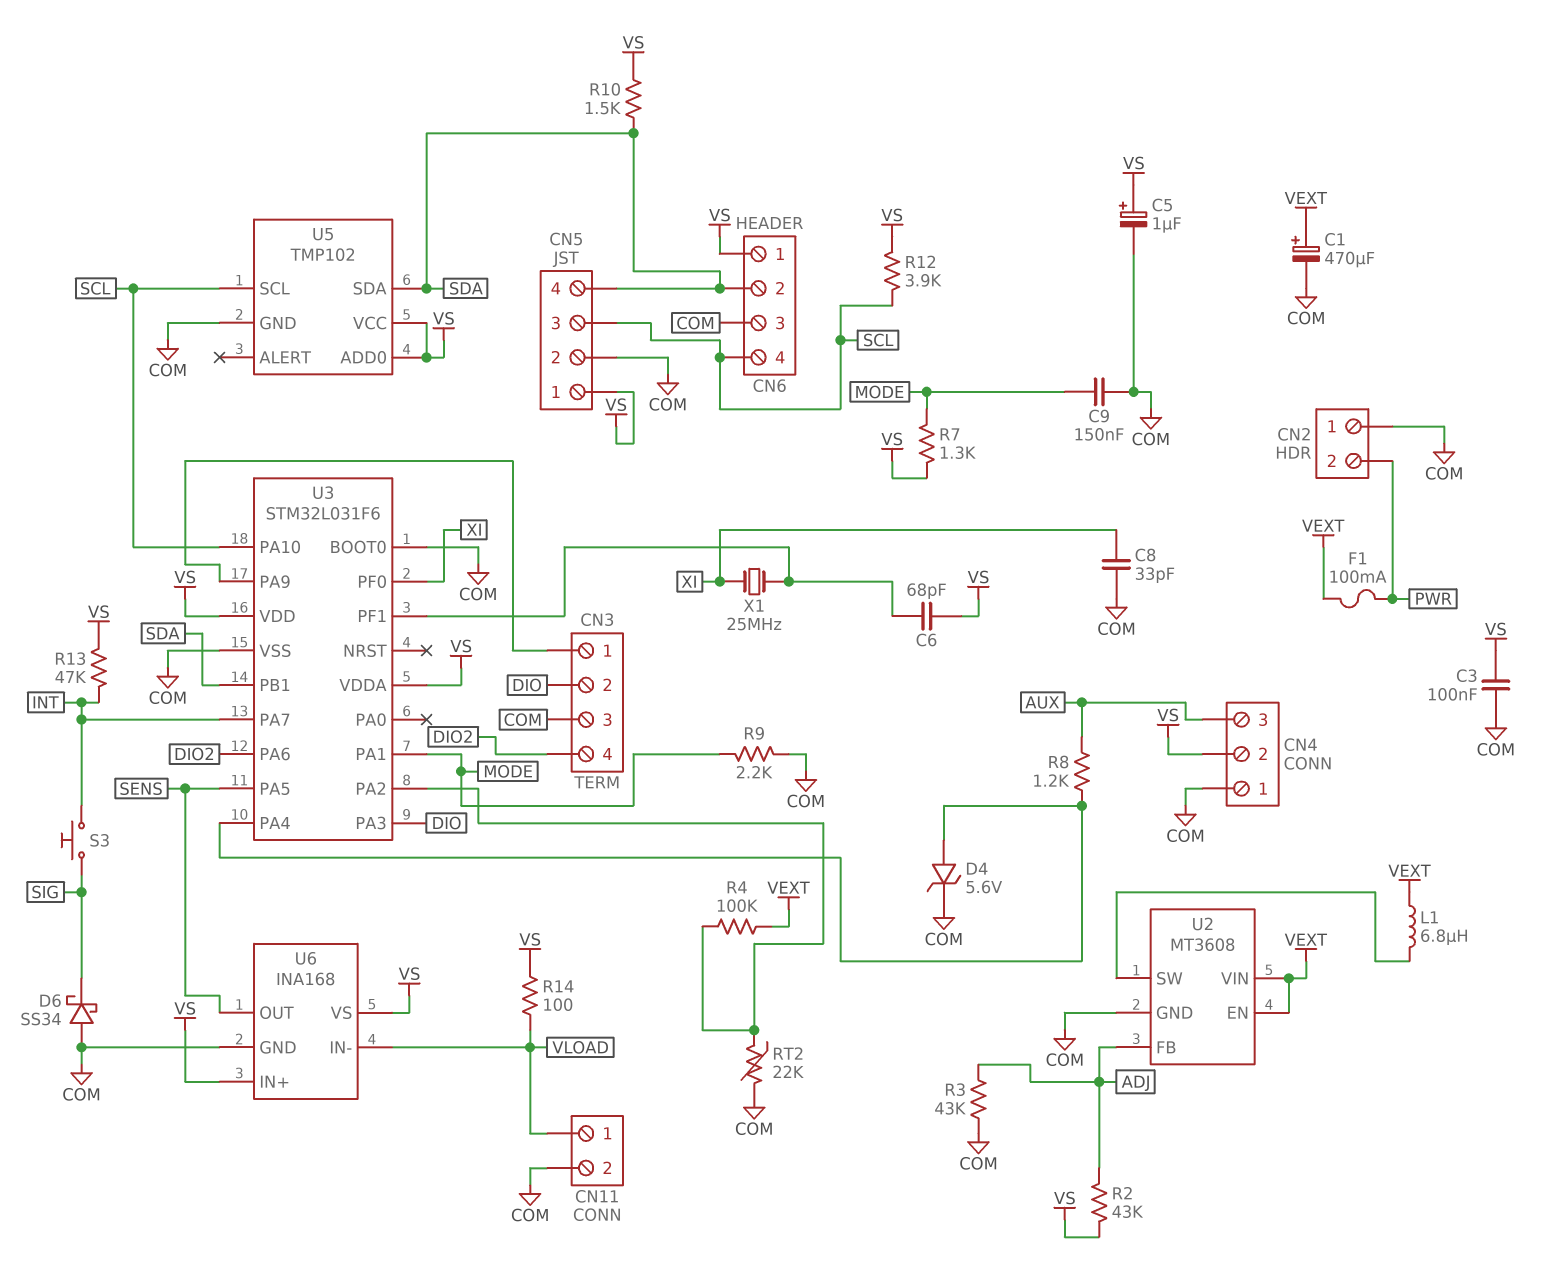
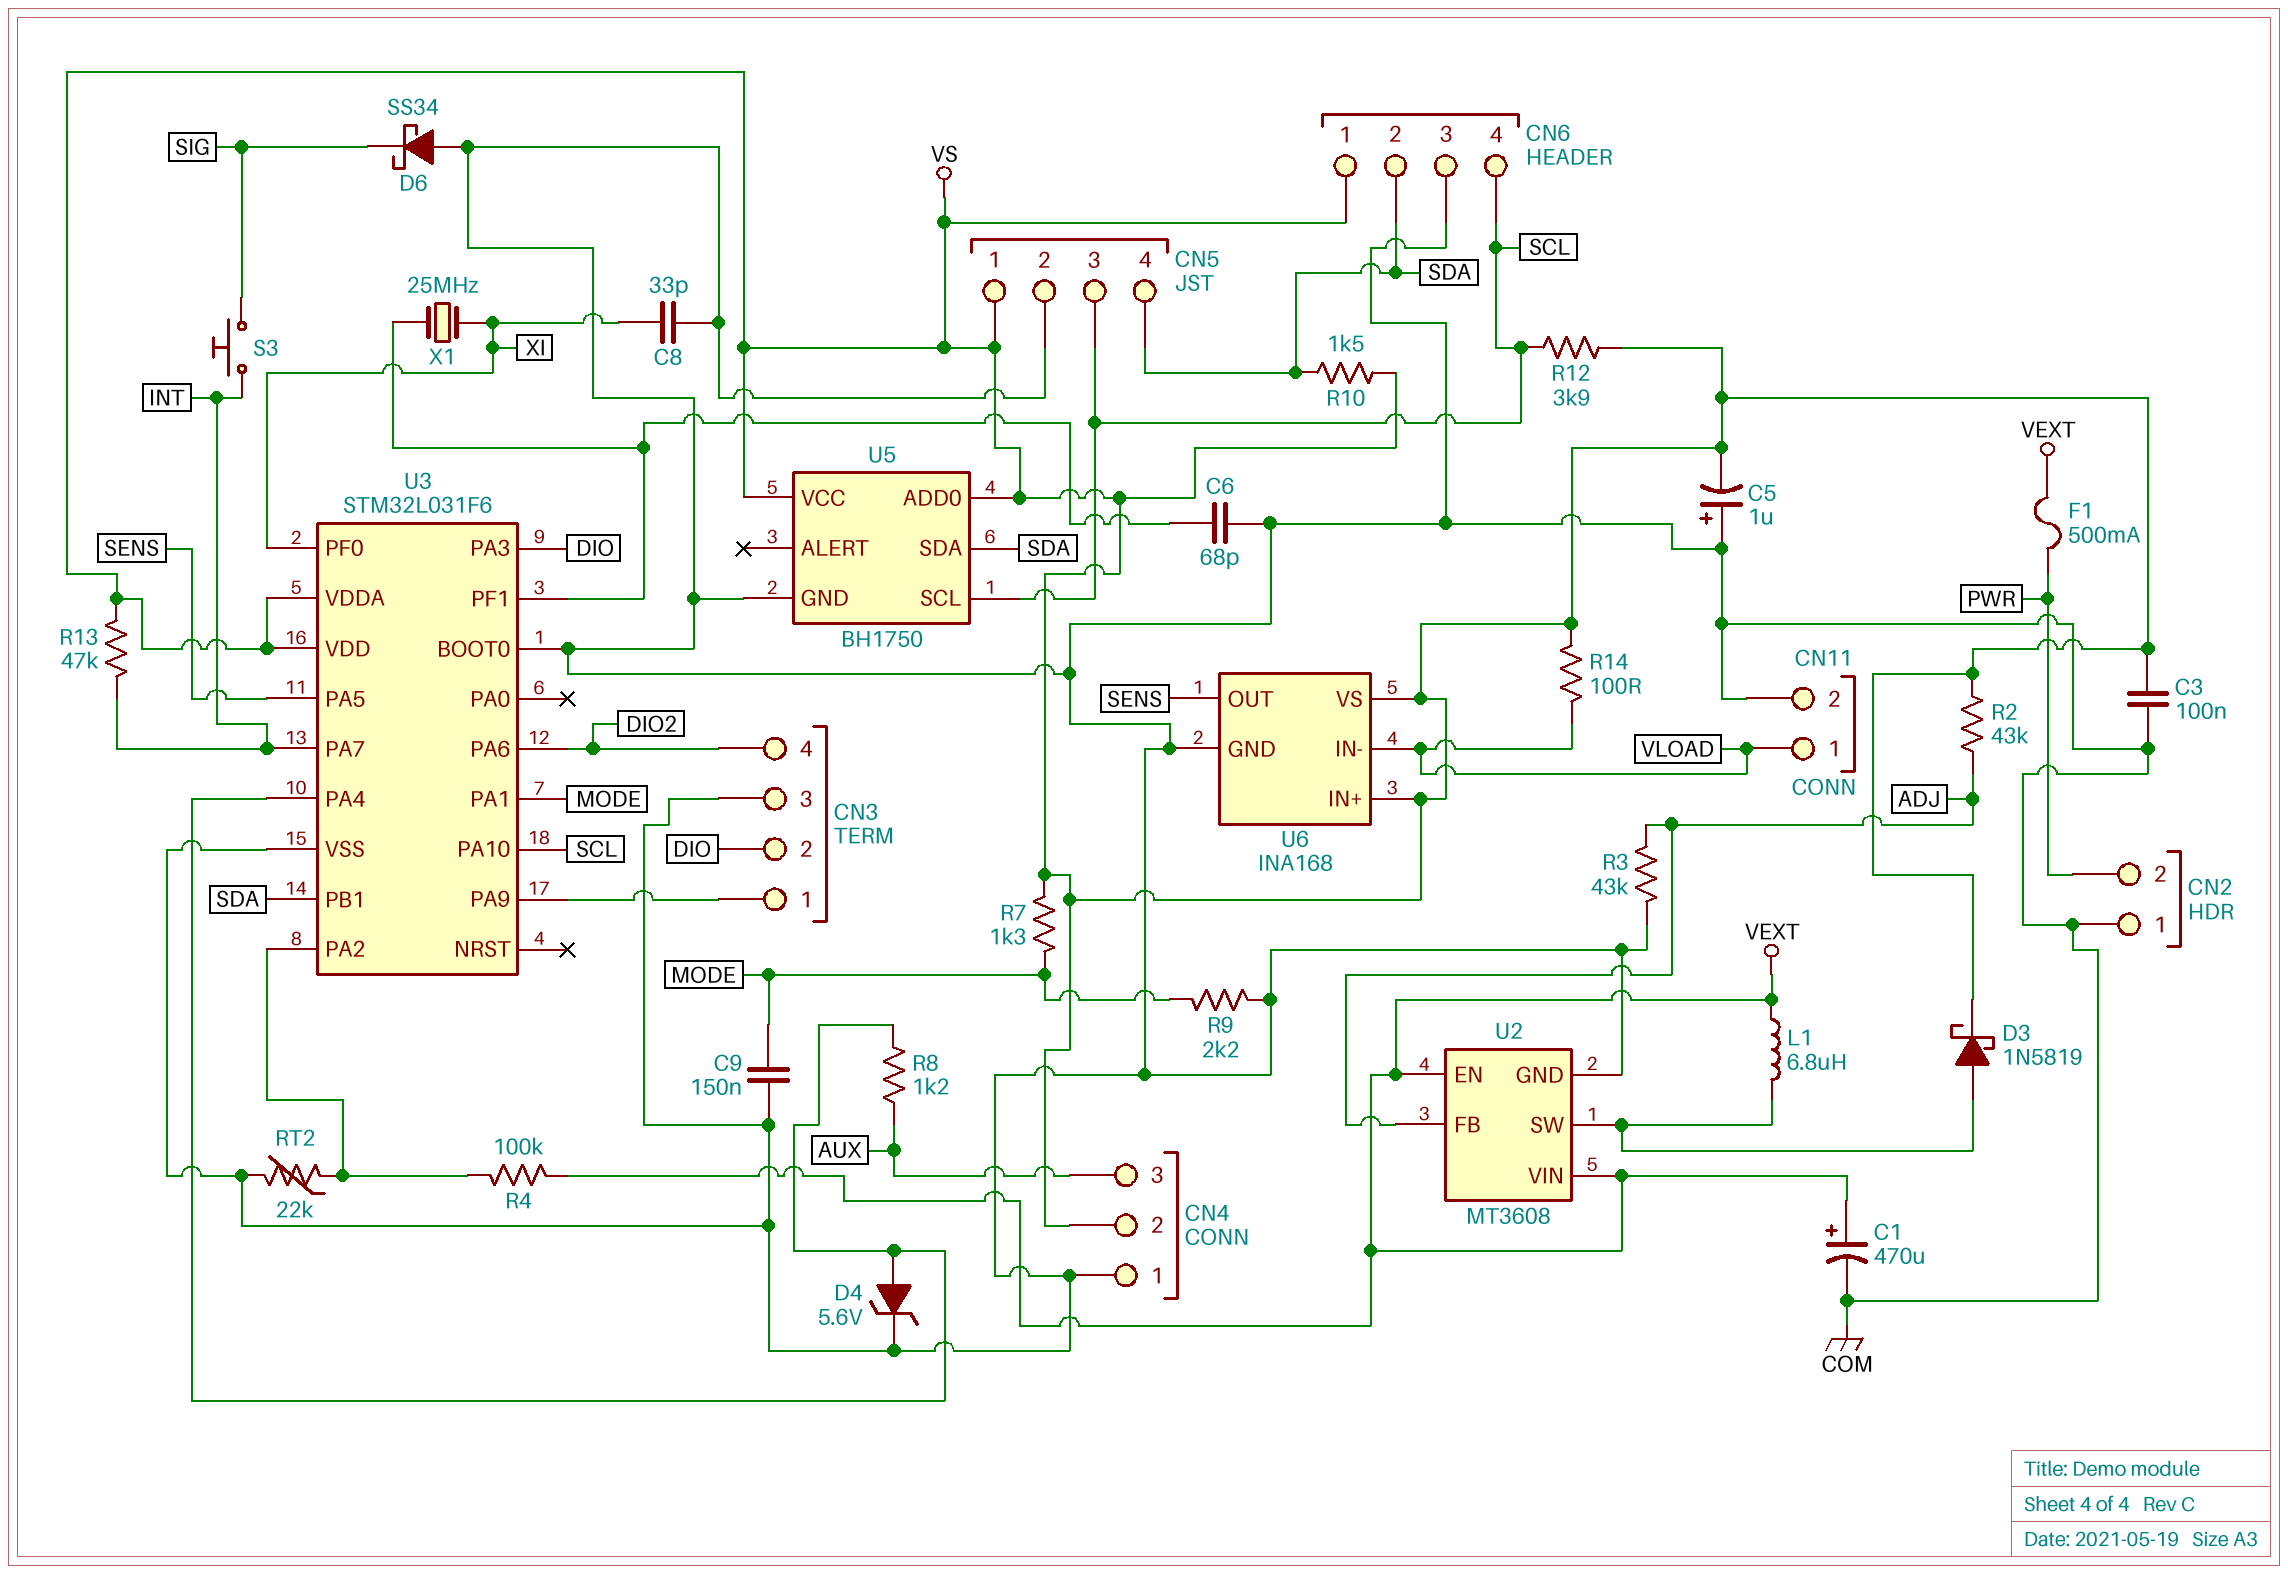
C5: 1uF (plus VS, minus COM) -> 1uF (plus COM, minus VS)
C6: 68pF (U3/PF1, VS) -> 68pF (COM, U3/PF1)
D3: none -> schottky 1N5819 (A U2/SW, K VS)
F1: 100mA (PWR, VEXT) -> 500mA (PWR, VEXT)
U5: TMP102 -> BH1750

